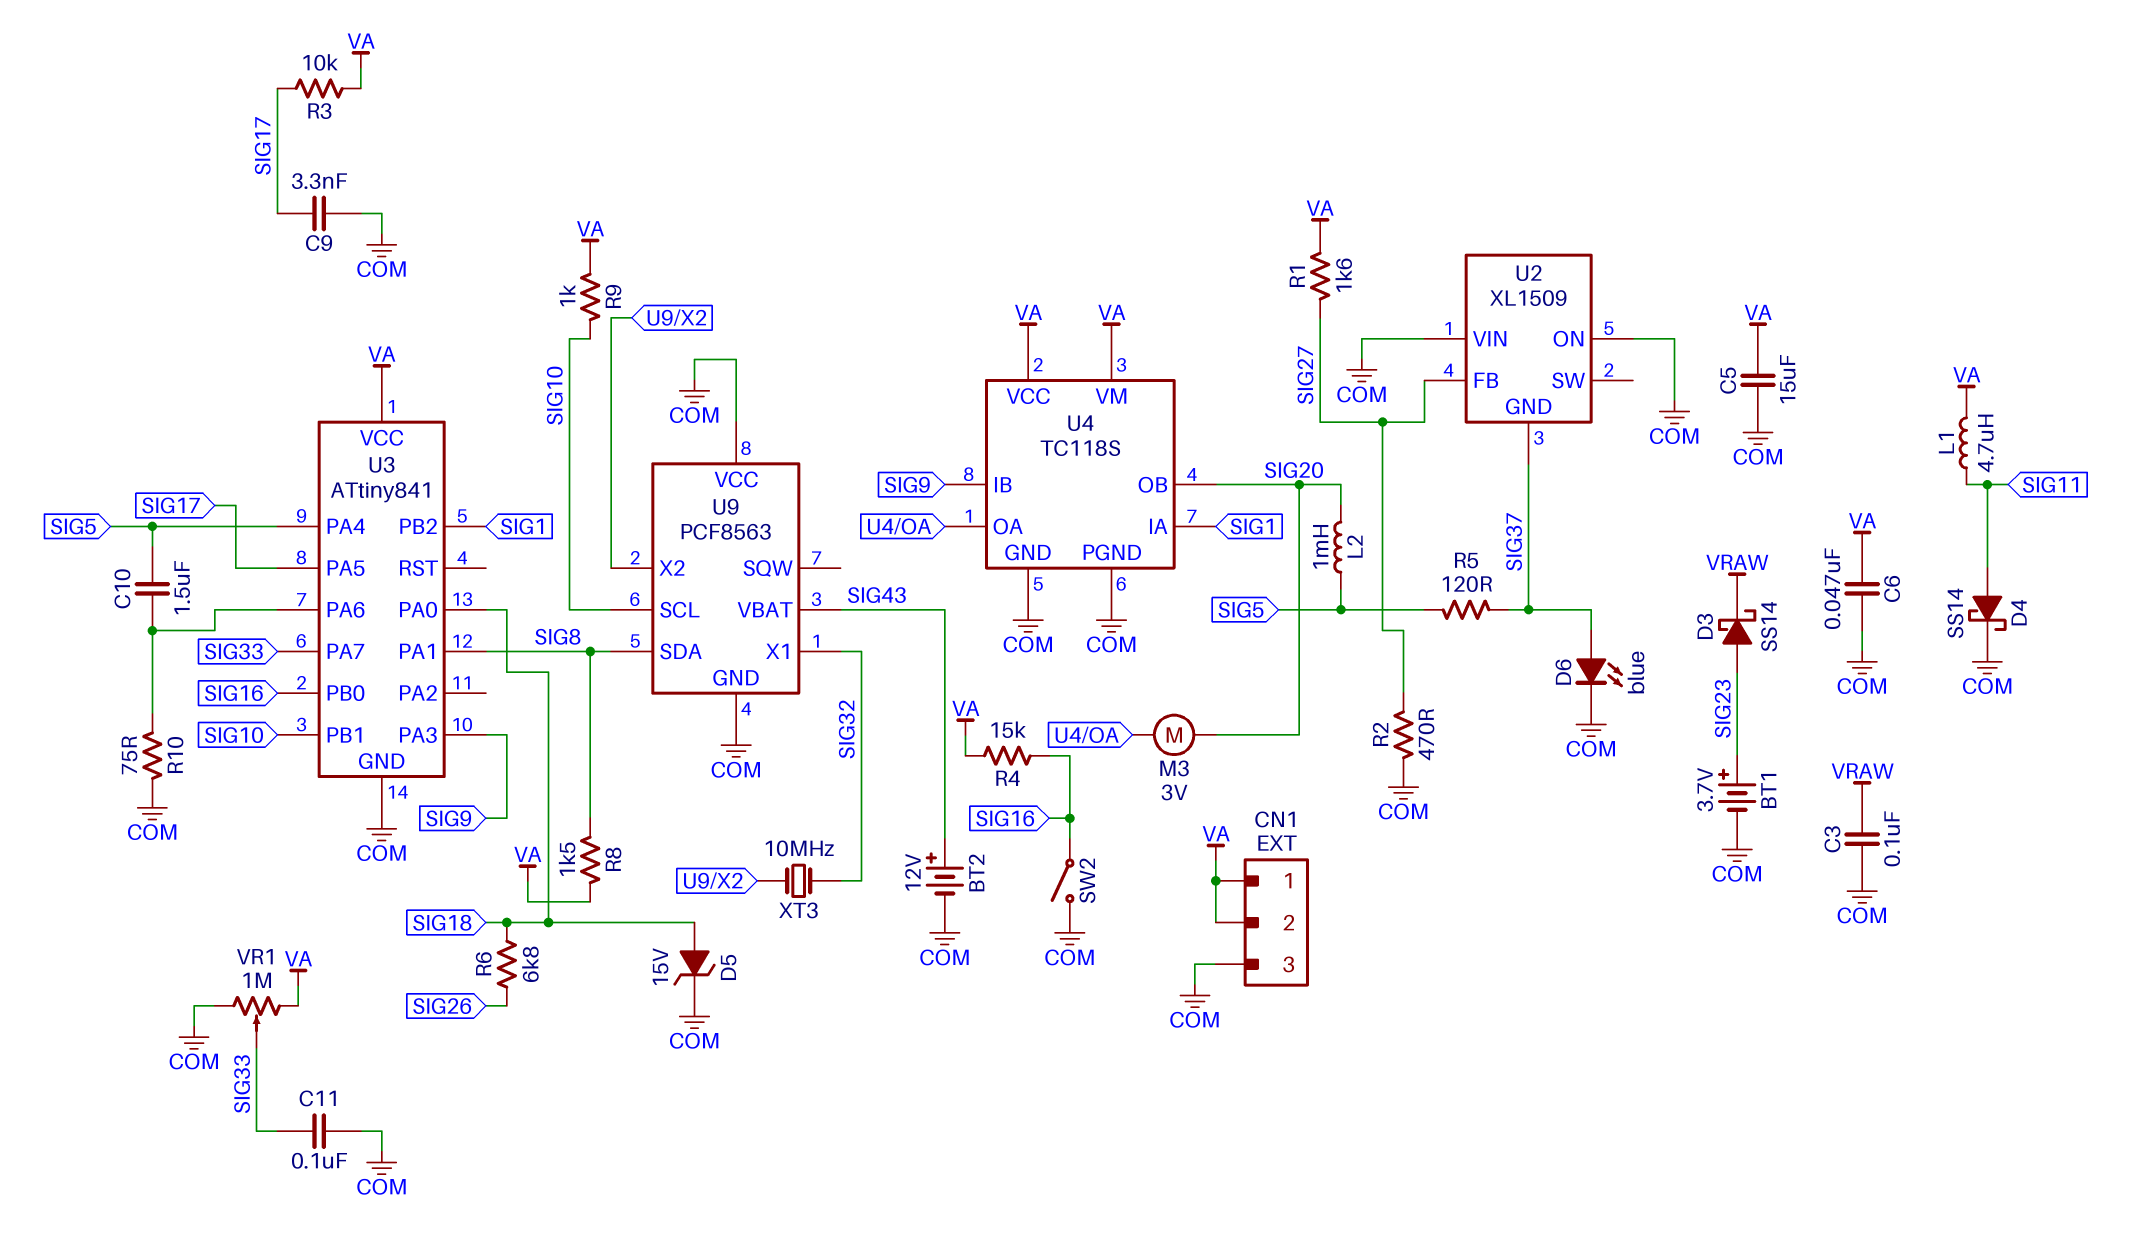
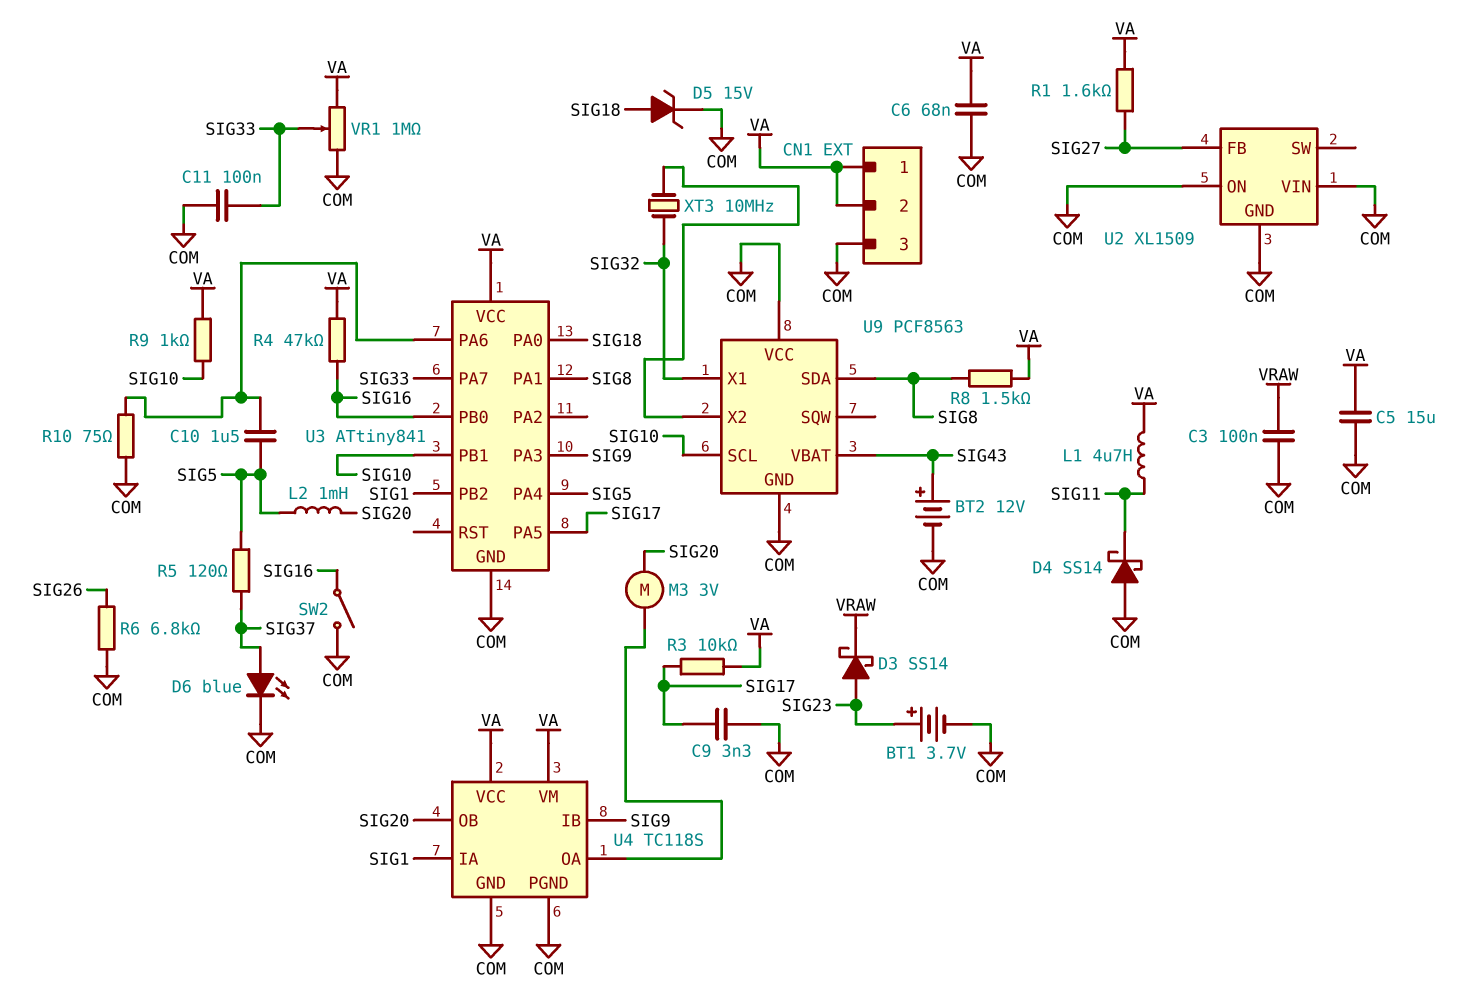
C6: 47nF (COM, VA) -> 68nF (COM, VA)
D4: schottky SS14 (A SIG11, K COM) -> schottky SS14 (A COM, K SIG11)
R2: 470 (COM, SIG27) -> none
R4: 15k (SIG16, VA) -> 47k (SIG16, VA)
R6: 6.8k (SIG18, SIG26) -> 6.8k (COM, SIG26)
U2 pin GND: SIG37 -> COM

